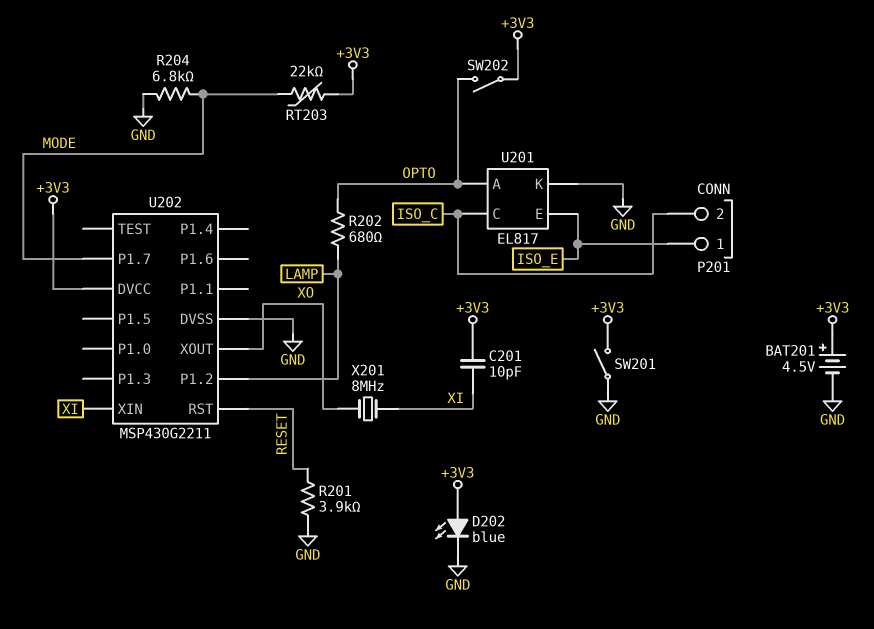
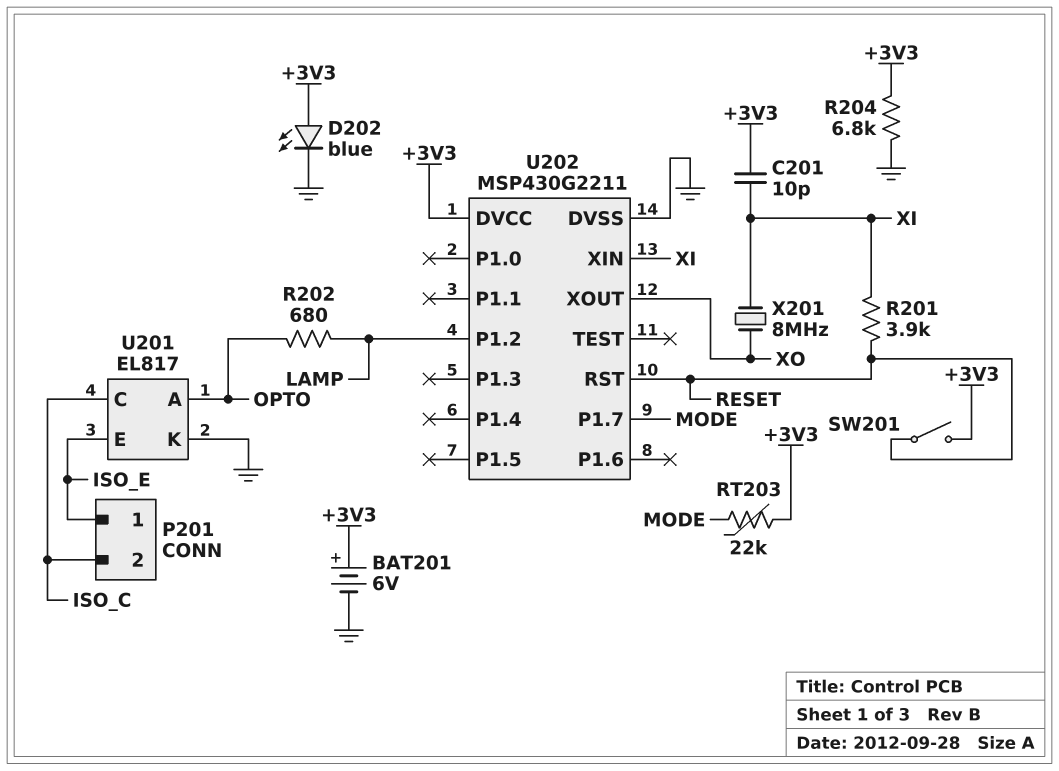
BAT201: 4.5V (plus +3V3, minus GND) -> 6V (plus +3V3, minus GND)
R201: 3.9k (GND, RESET) -> 3.9k (RESET, XI)
R204: 6.8k (GND, MODE) -> 6.8k (+3V3, GND)
SW201: switch (+3V3, GND) -> switch (+3V3, RESET)
SW202: switch (+3V3, OPTO) -> none

